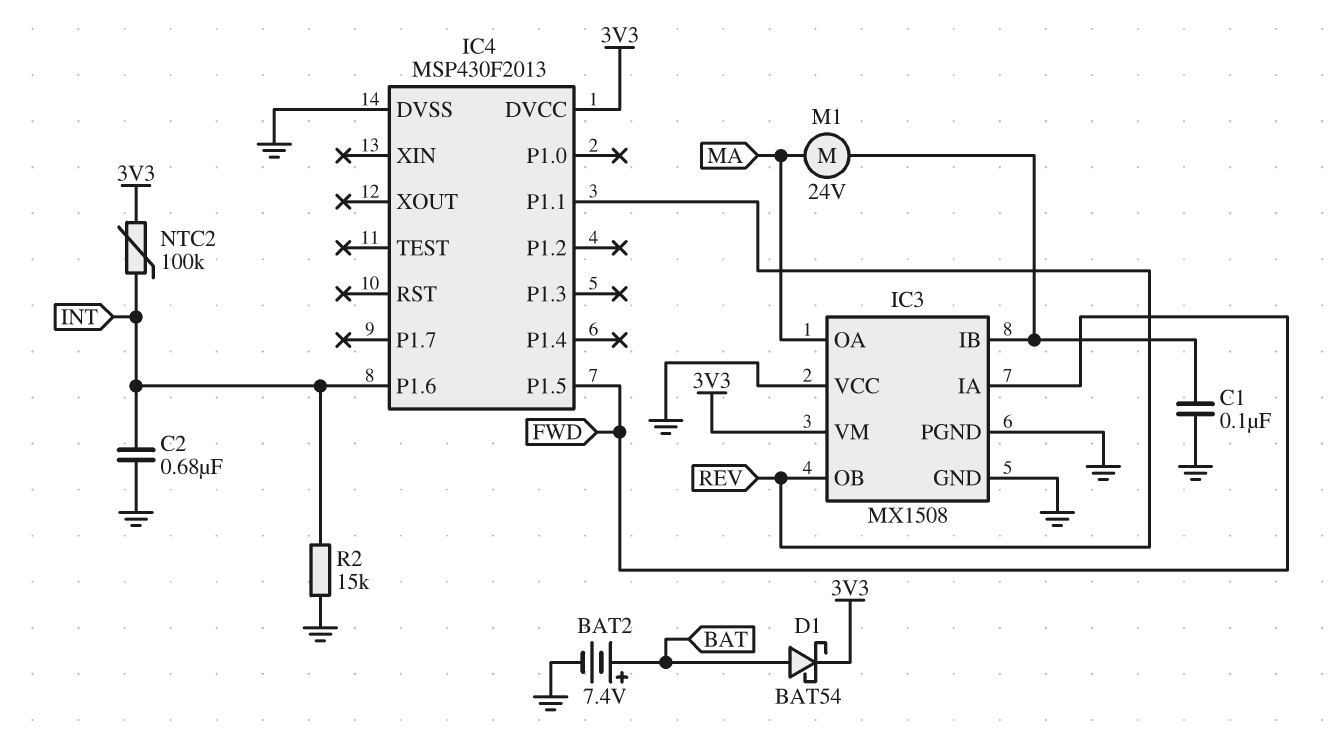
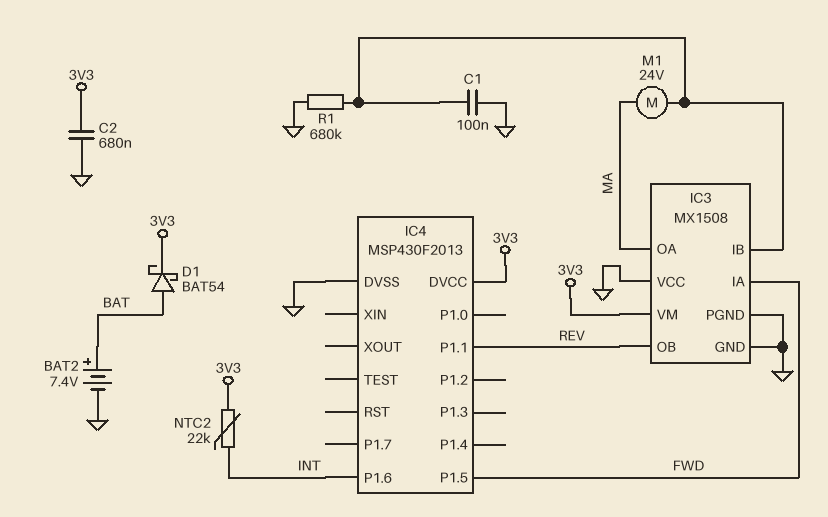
C2: 680nF (GND, INT) -> 680nF (3V3, GND)
NTC2: 100k (3V3, INT) -> 22k (3V3, INT)
R1: none -> 680k (GND, IC3/IB)
R2: 15k (GND, INT) -> none

